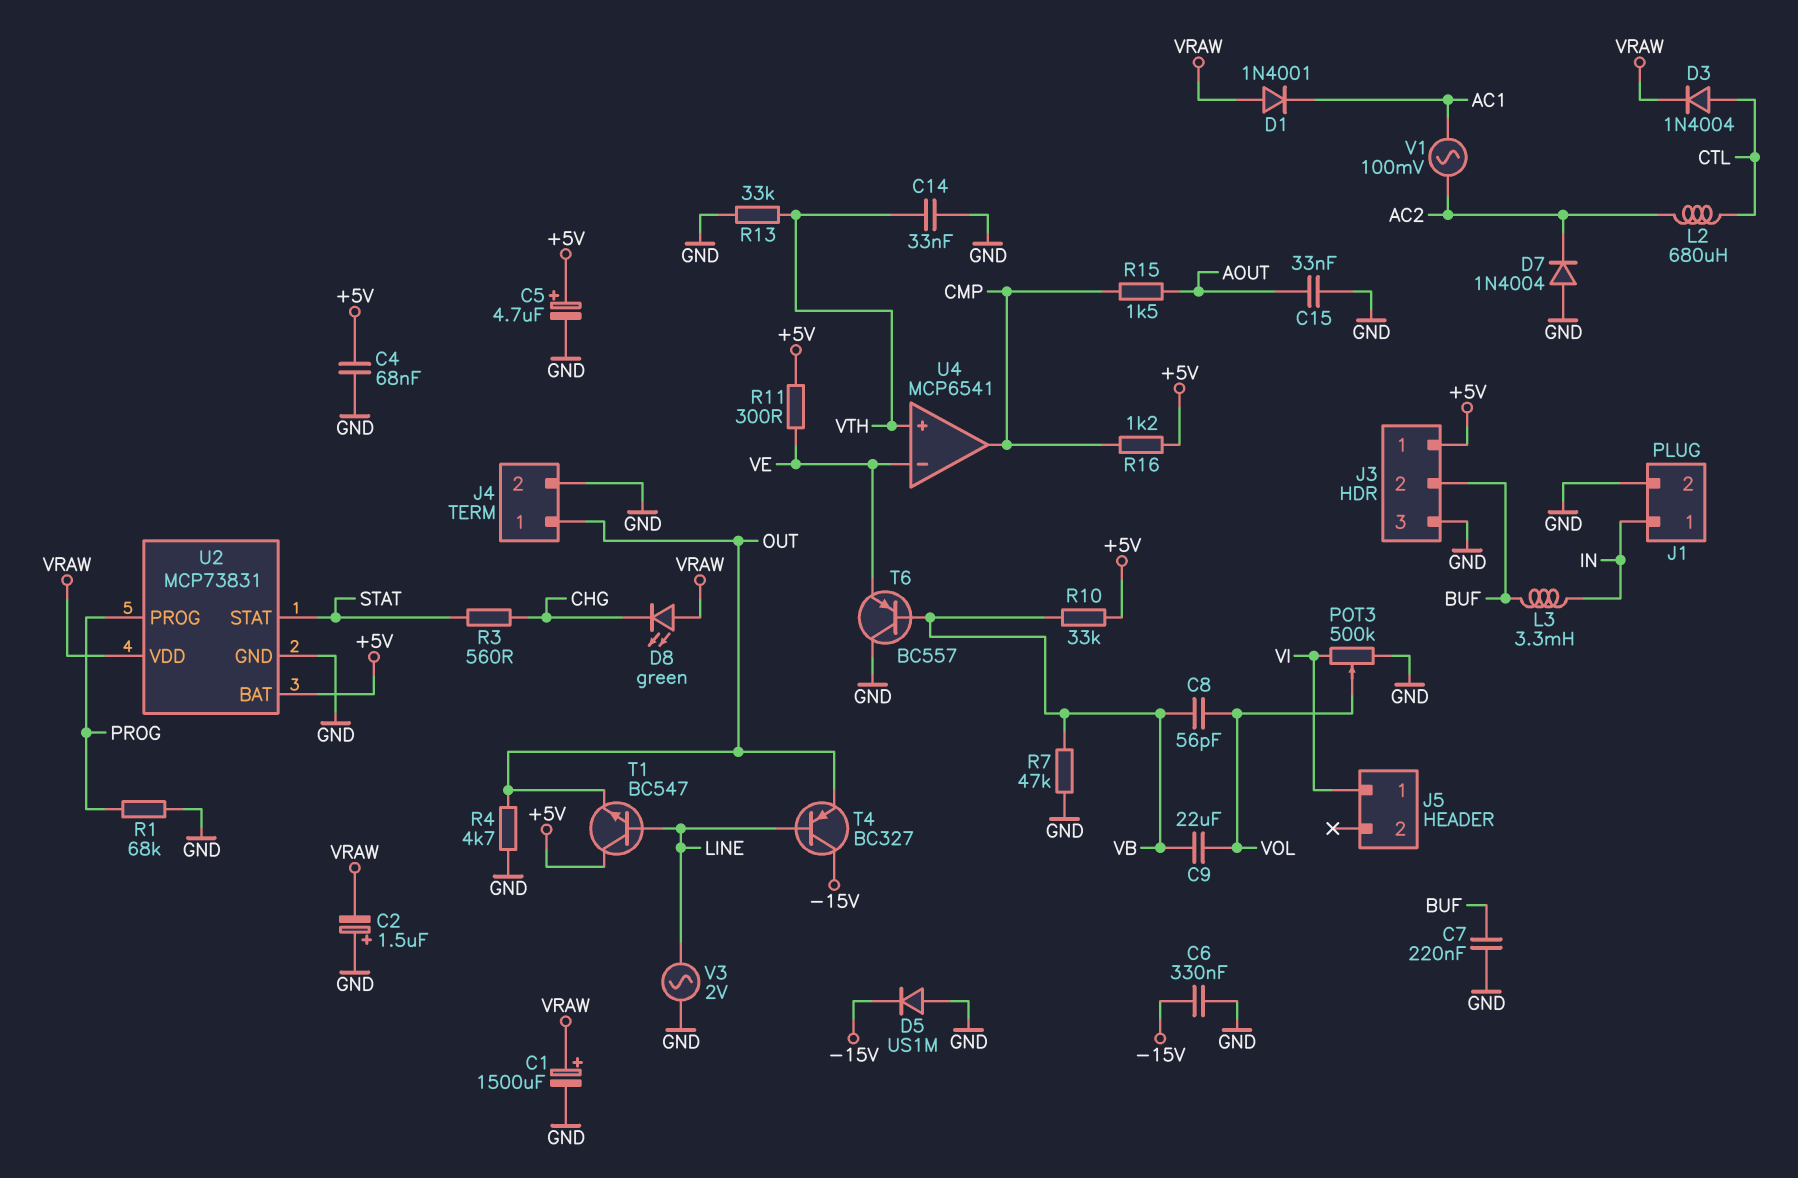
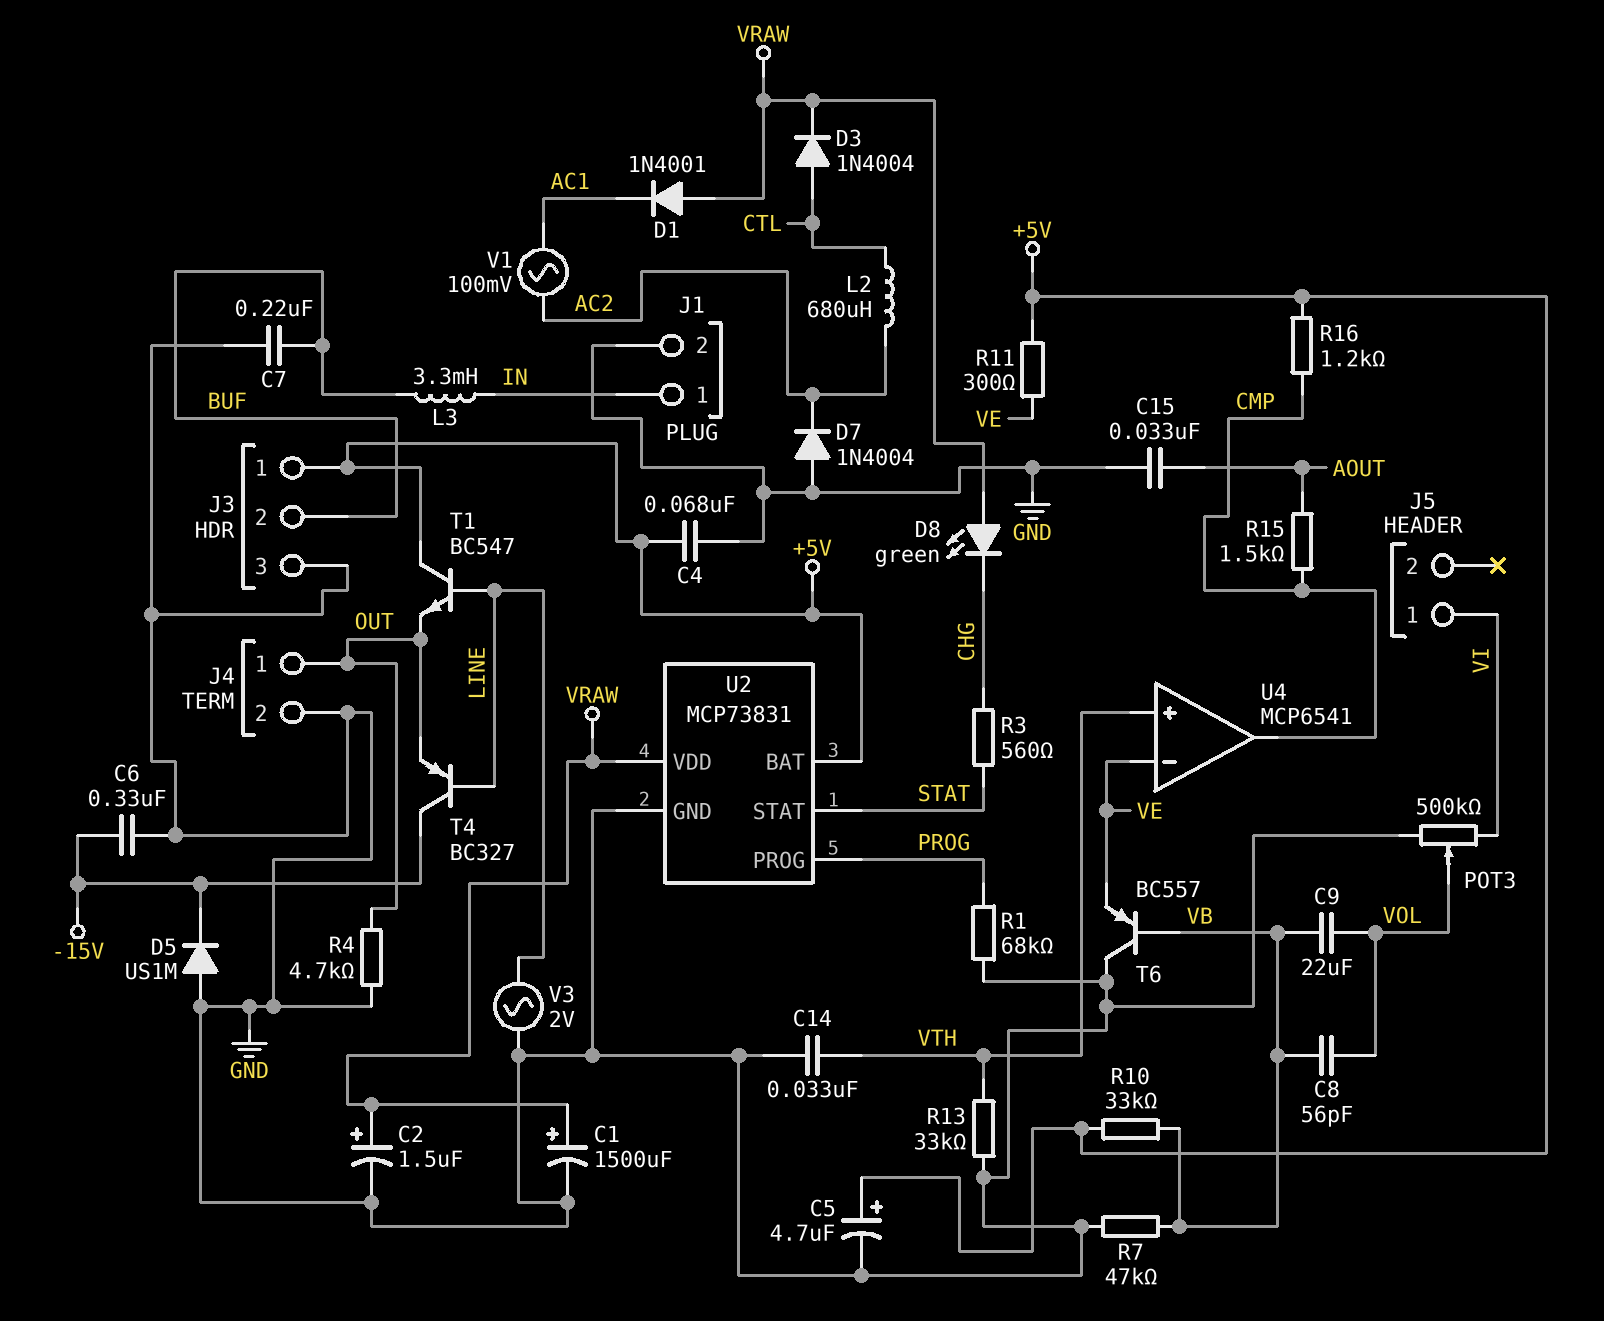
C2: 1.5uF (plus GND, minus VRAW) -> 1.5uF (plus VRAW, minus GND)

